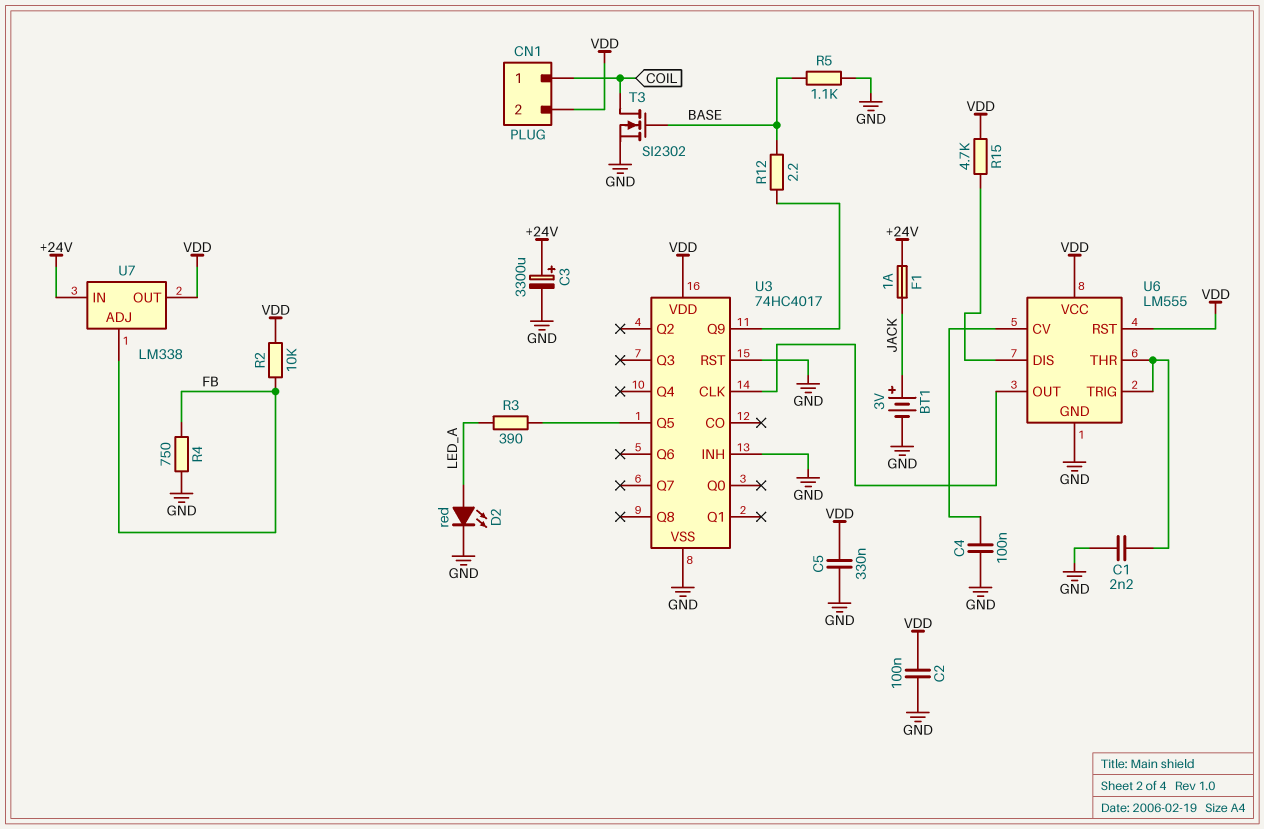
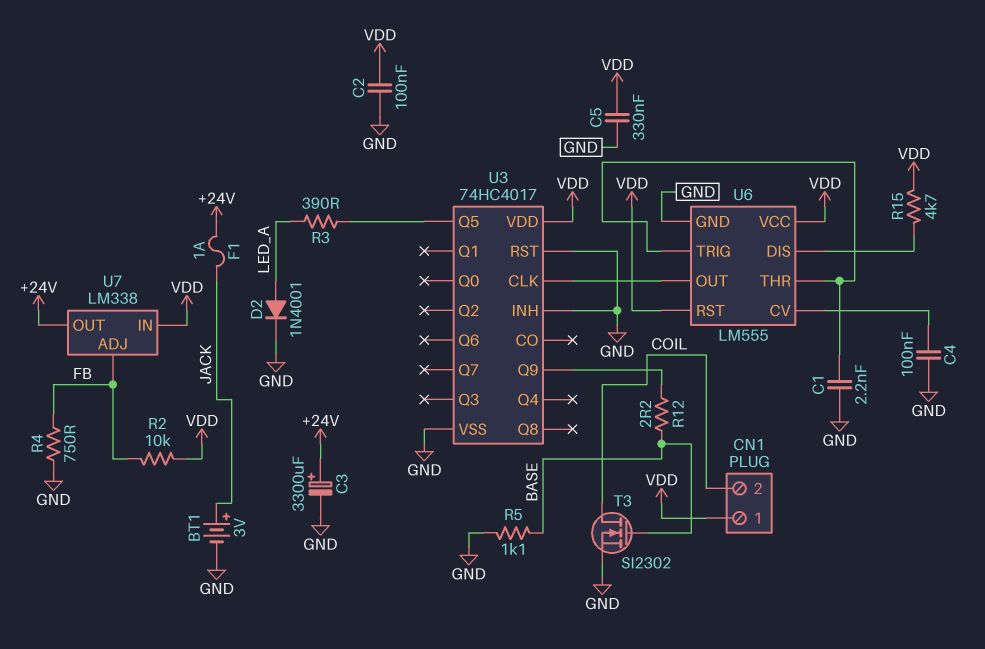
CN1 pin 1: COIL -> VDD
CN1 pin 2: VDD -> COIL
D2: LED red (A LED_A, K GND) -> diode 1N4001 (A LED_A, K GND)
U7 pin IN: +24V -> VDD
U7 pin OUT: VDD -> +24V

